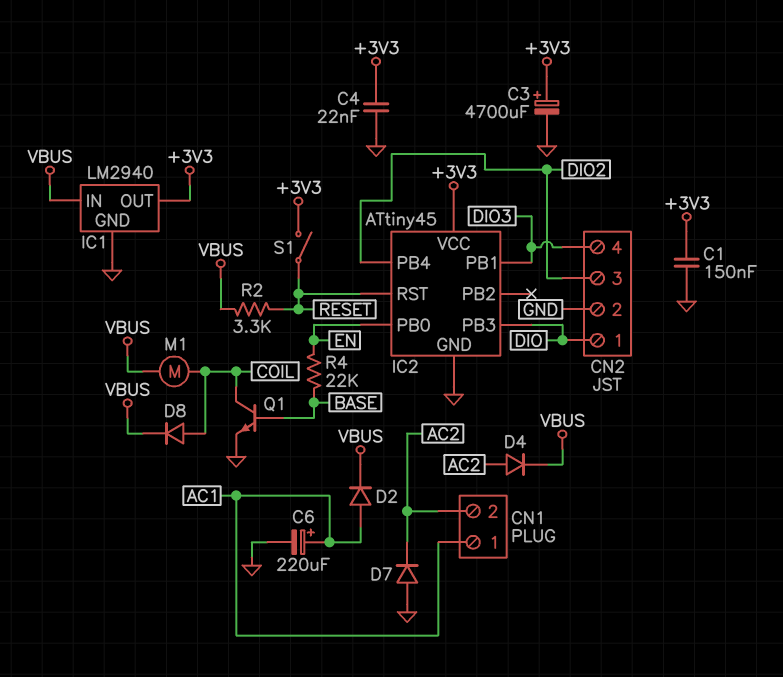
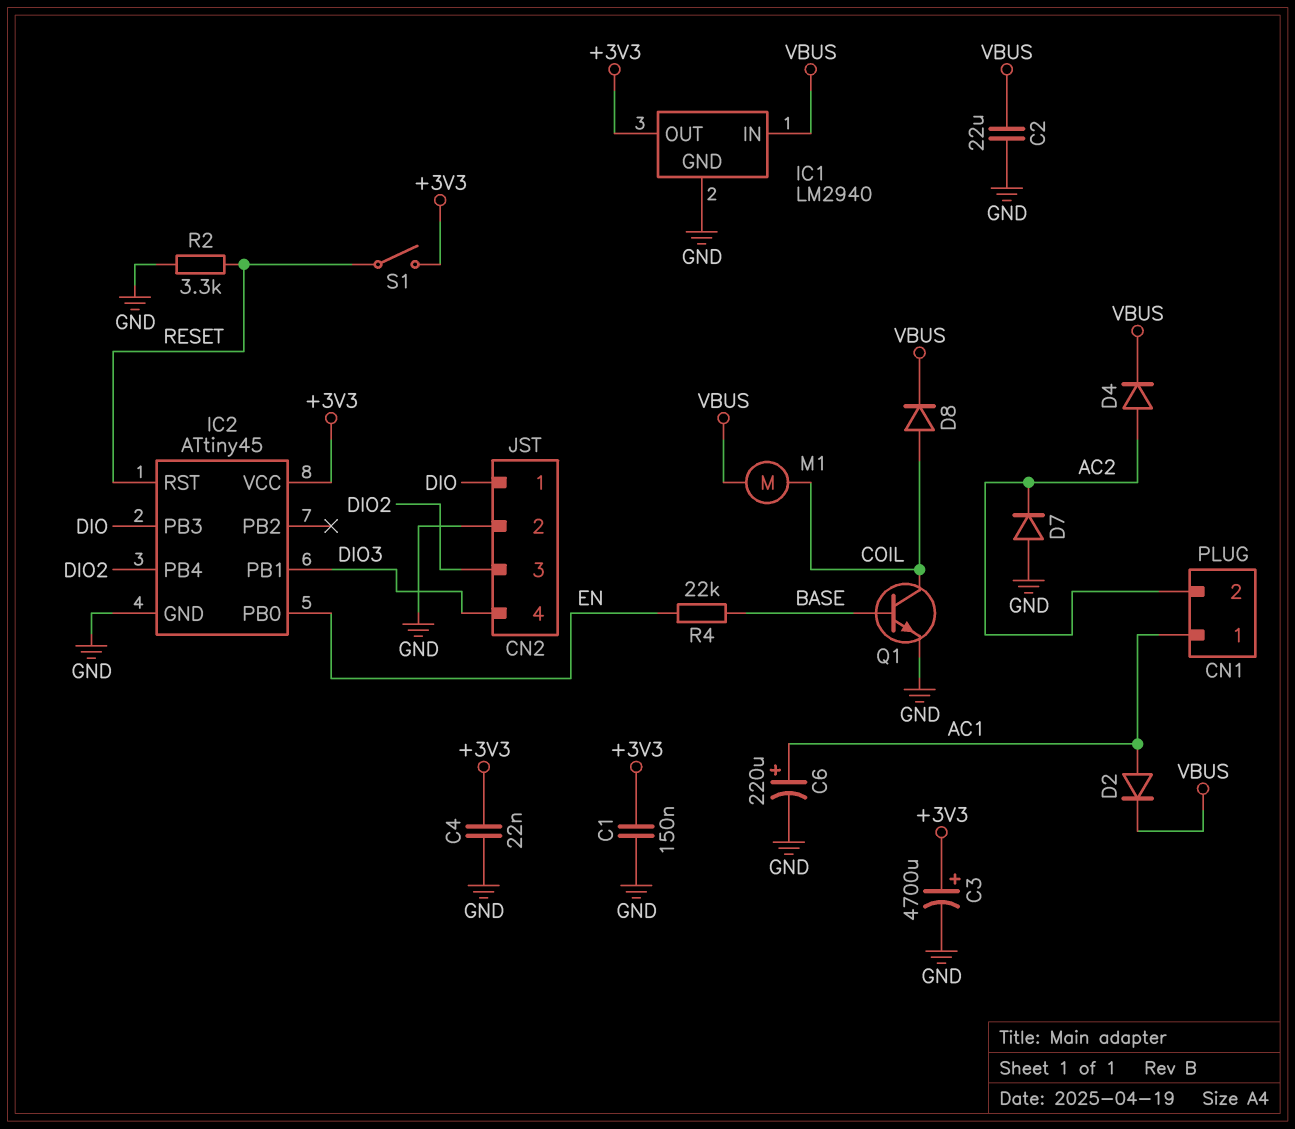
C2: none -> 22uF (GND, VBUS)
R2: 3.3k (RESET, VBUS) -> 3.3k (GND, RESET)

